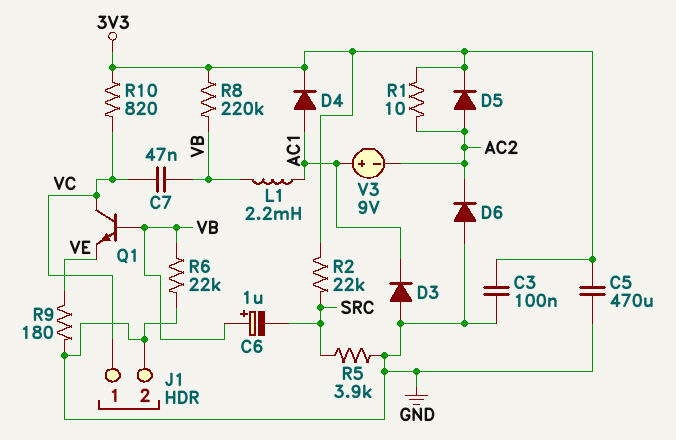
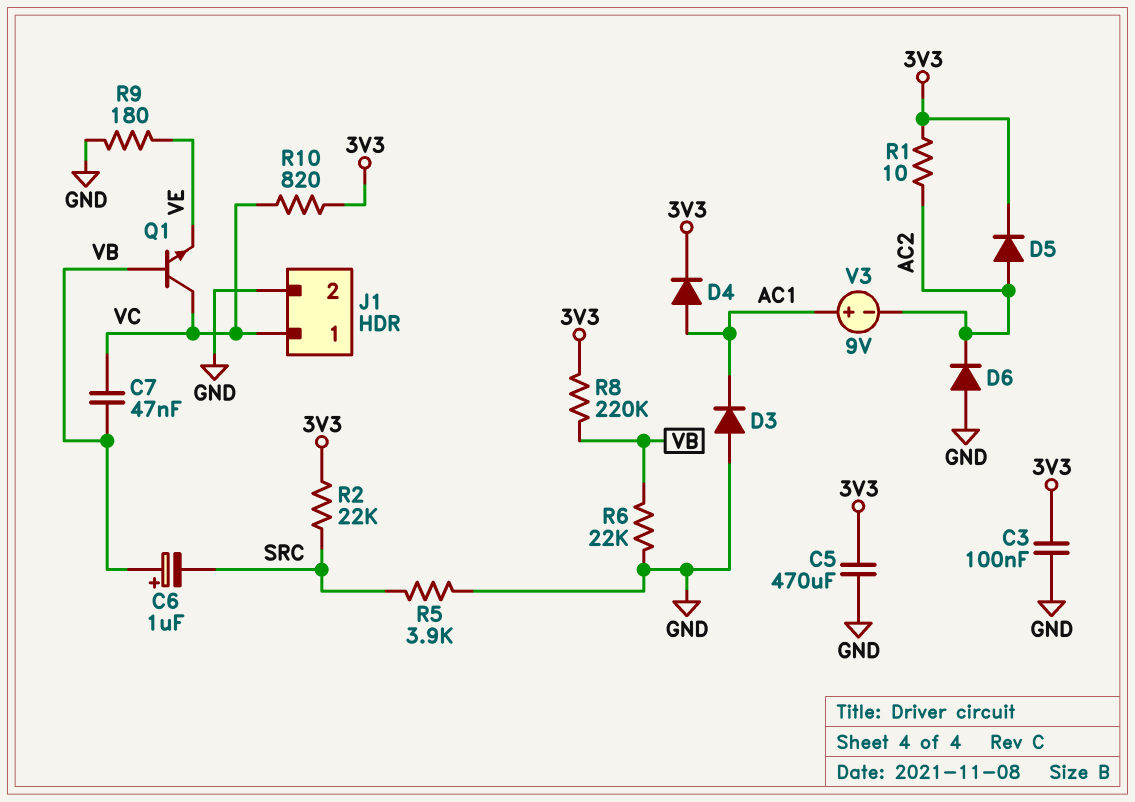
L1: 2.2mH (AC1, VB) -> none

